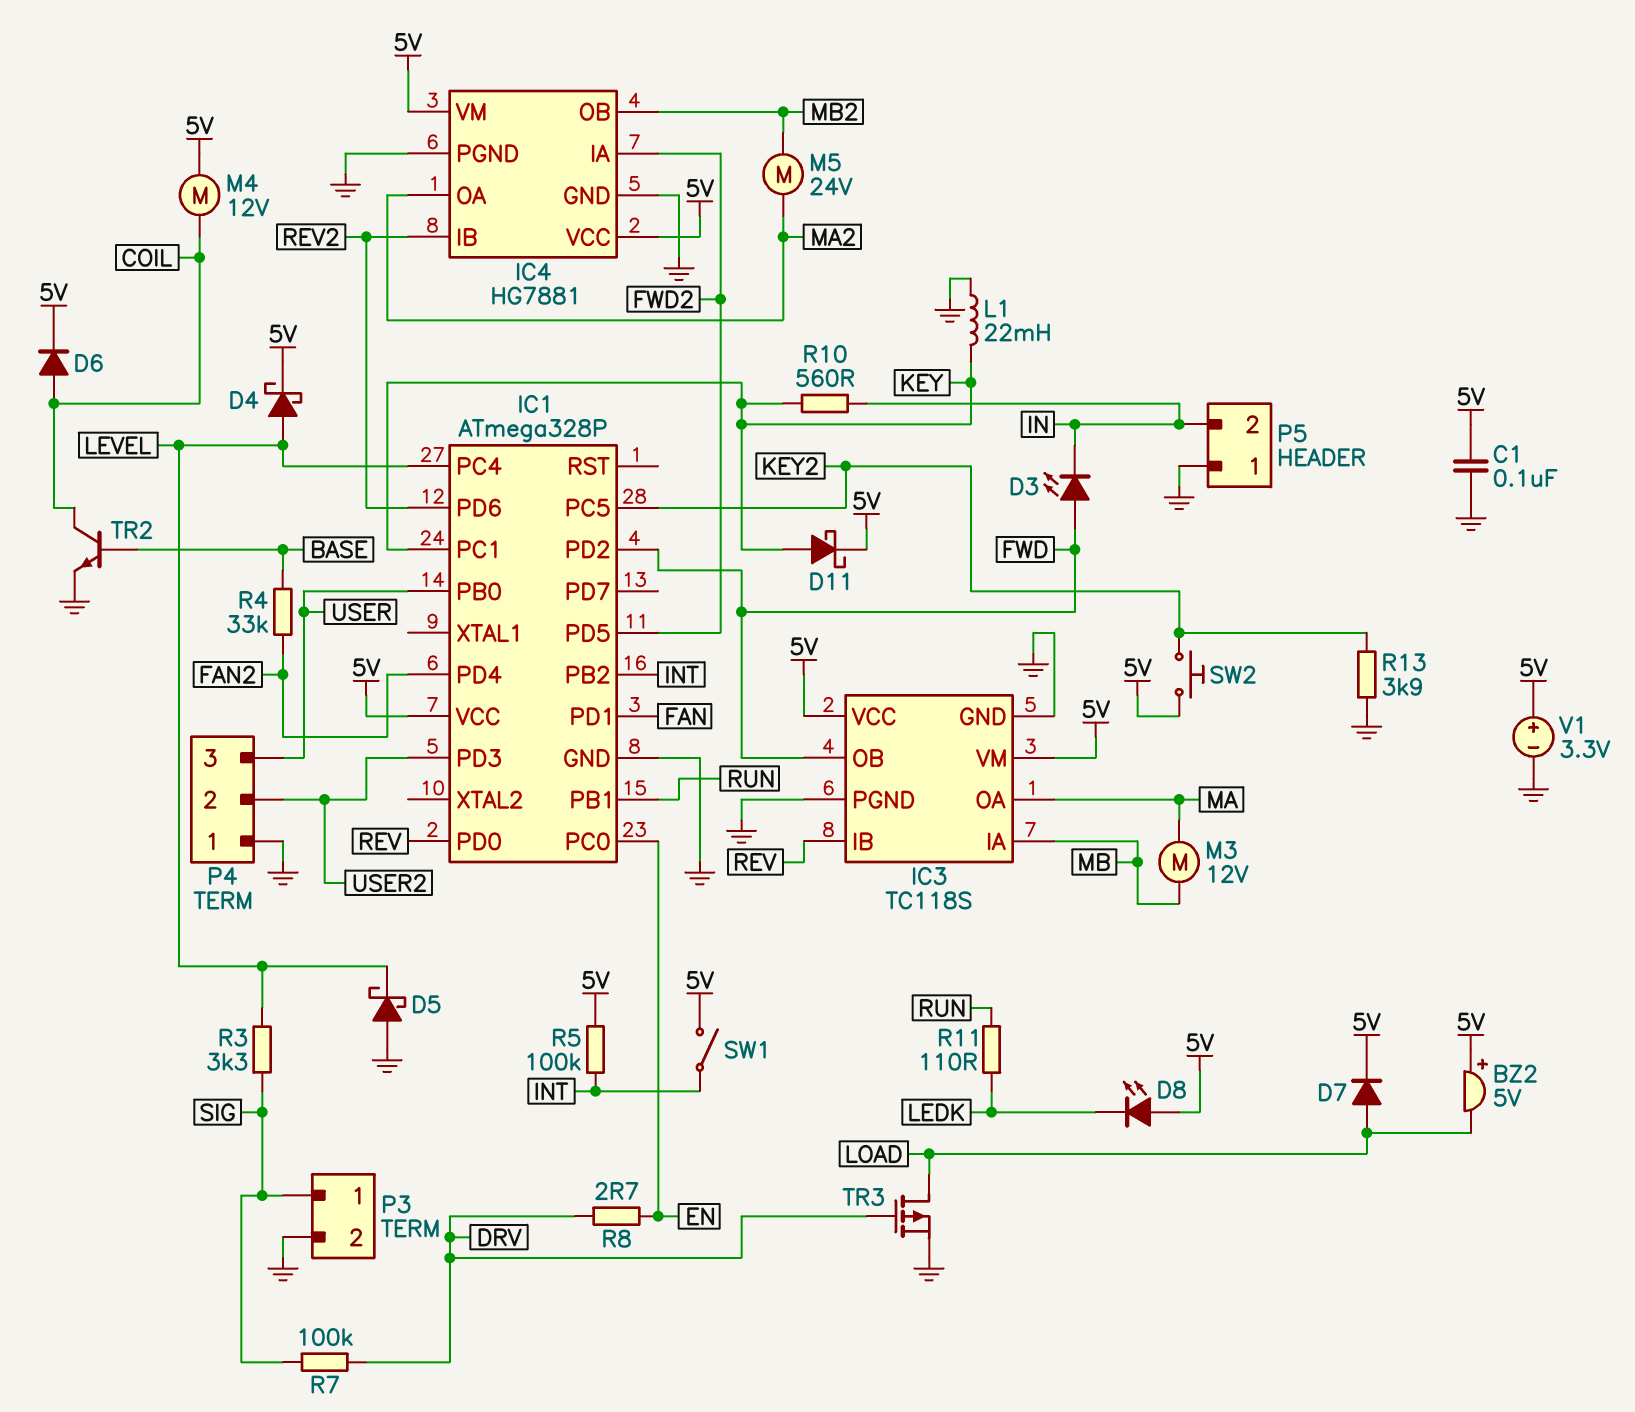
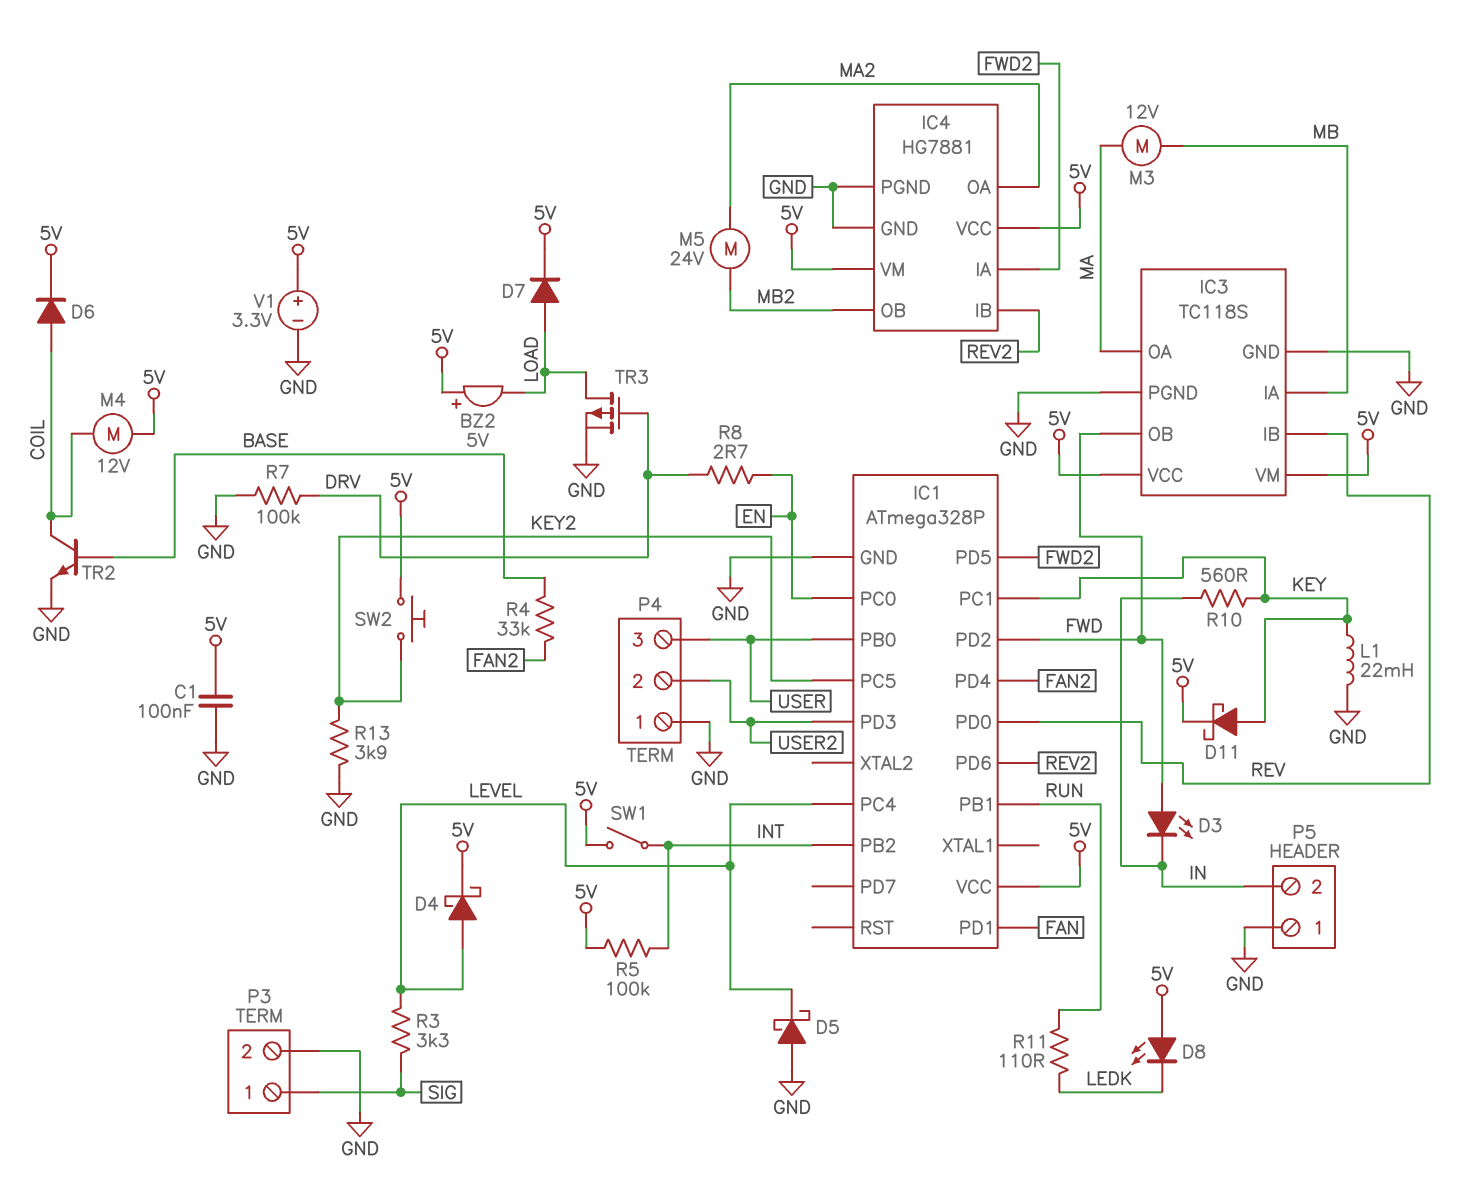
R7: 100k (DRV, SIG) -> 100k (DRV, GND)

